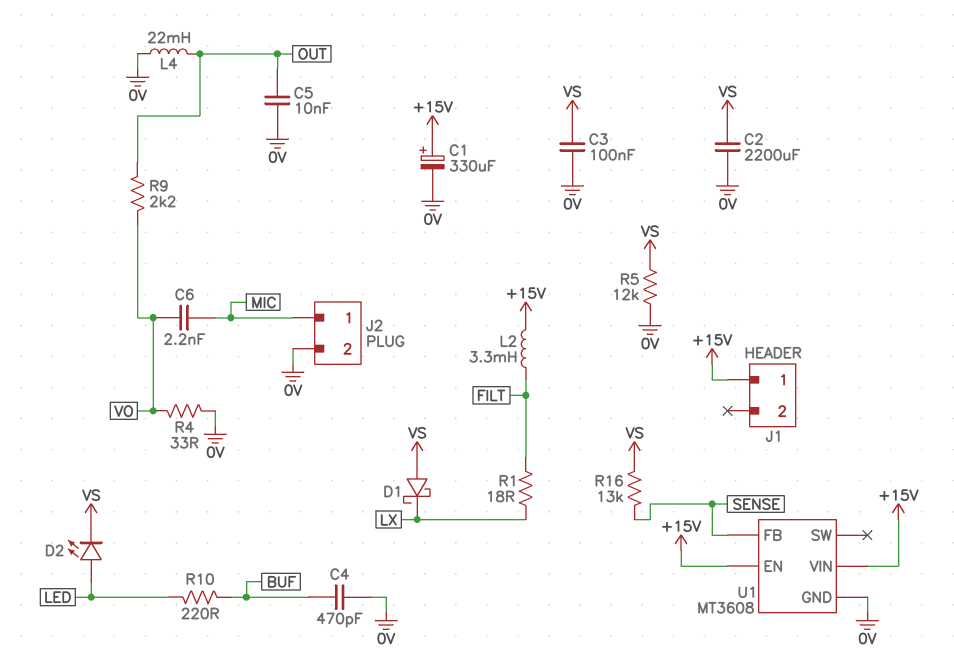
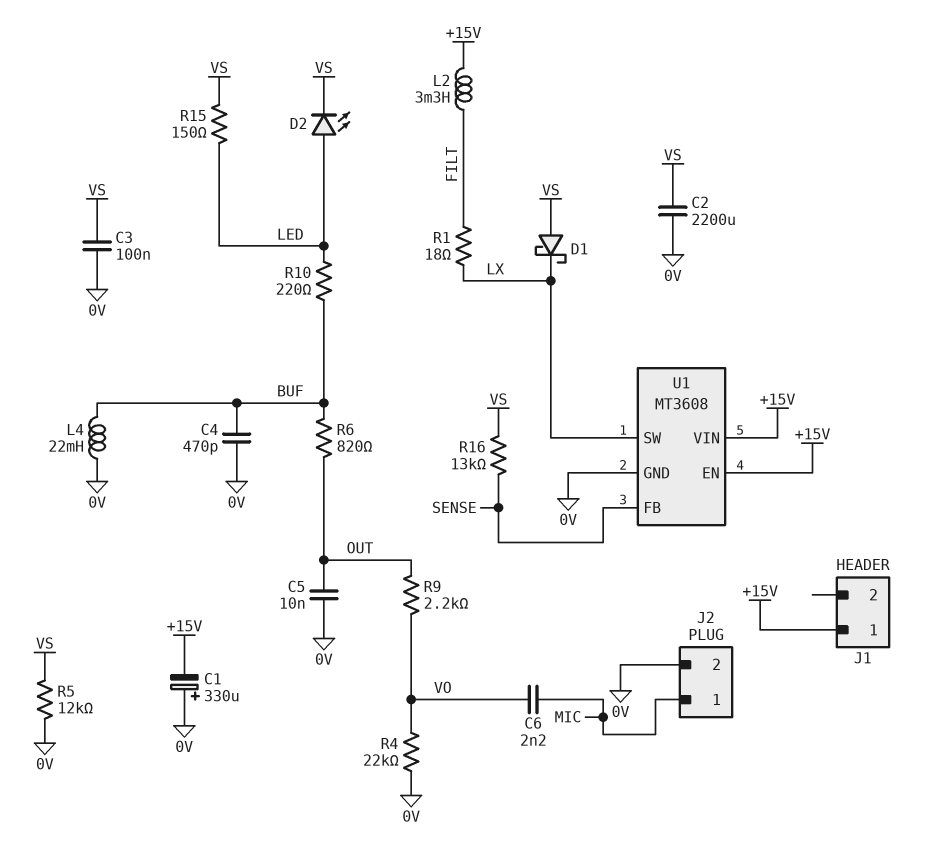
C1: 330uF (plus +15V, minus 0V) -> 330uF (plus 0V, minus +15V)
L4: 22mH (0V, OUT) -> 22mH (0V, BUF)
R4: 33 (0V, VO) -> 22k (0V, VO)
R6: none -> 820 (BUF, OUT)
R15: none -> 150 (LED, VS)
U1 pin SW: none -> LX

